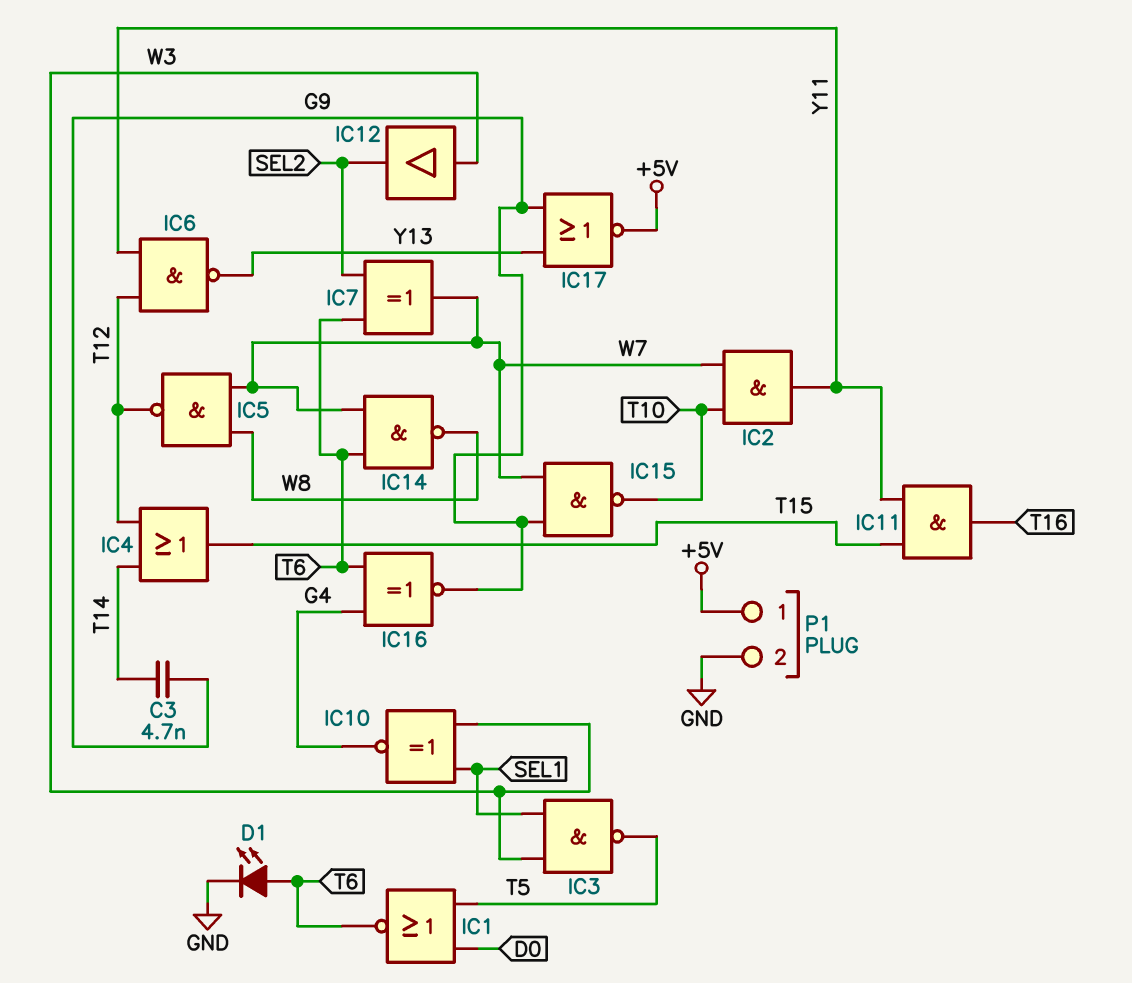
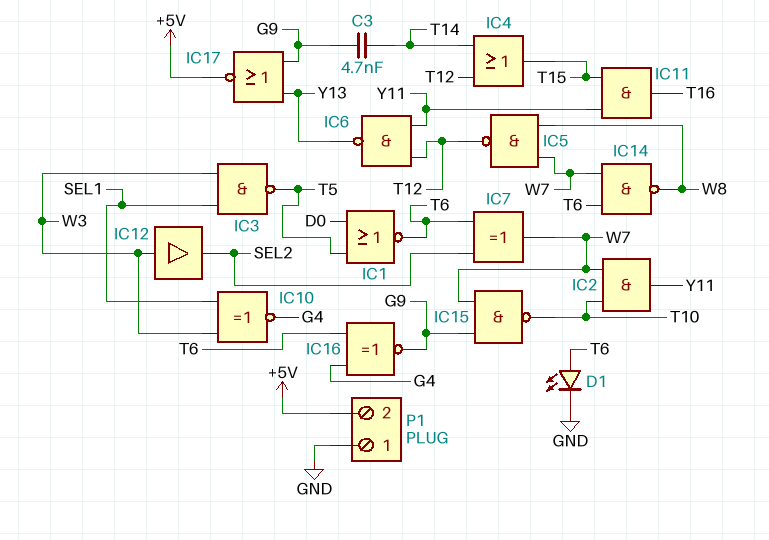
P1 pin 1: +5V -> GND
P1 pin 2: GND -> +5V

